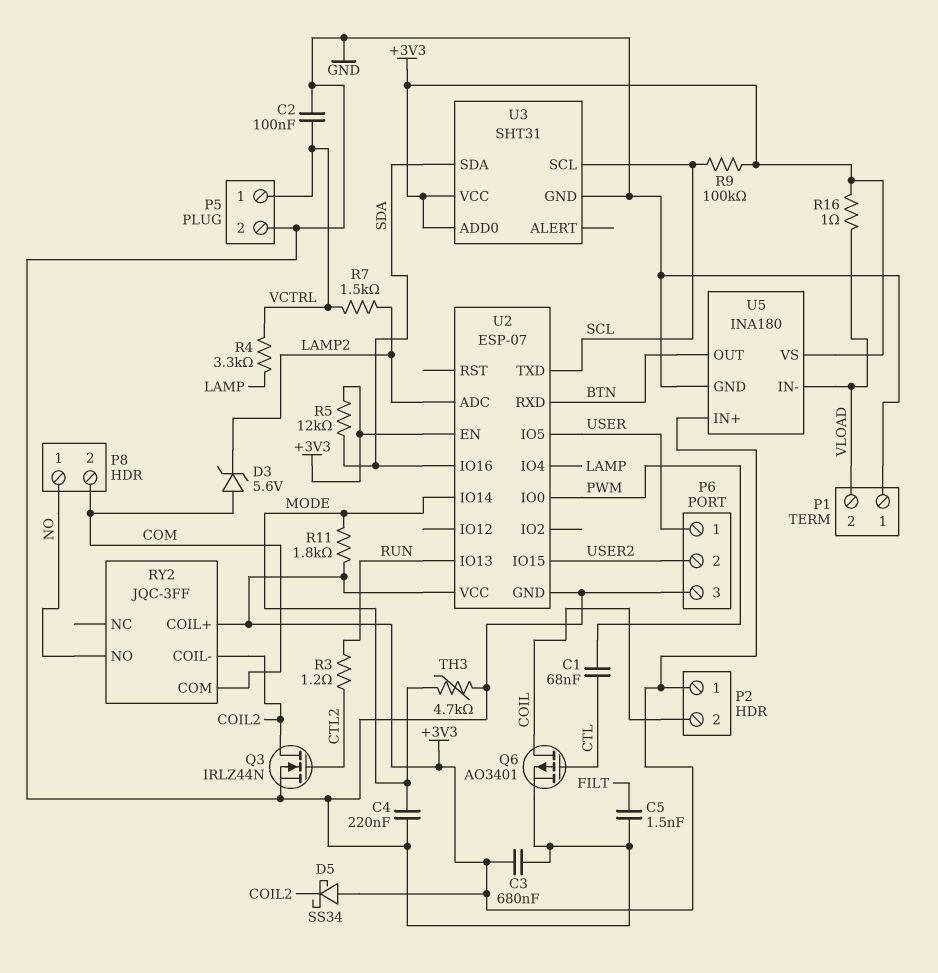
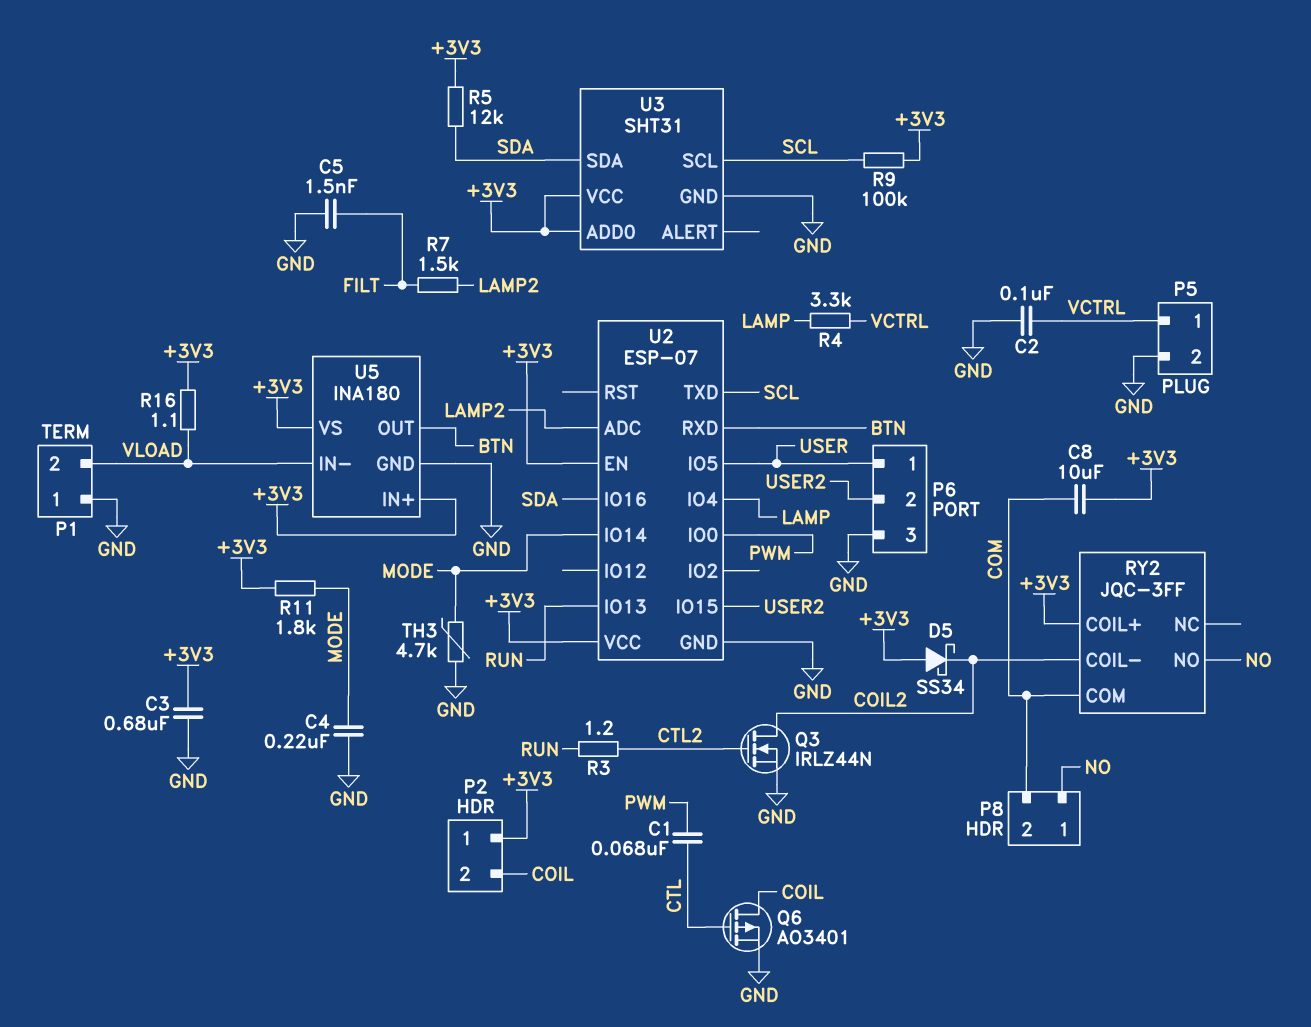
C8: none -> 10uF (+3V3, COM)
D3: zener 5.6V (A COM, K LAMP2) -> none
R7: 1.5k (LAMP2, VCTRL) -> 1.5k (FILT, LAMP2)
R16: 1 (+3V3, VLOAD) -> 1.1 (+3V3, VLOAD)

